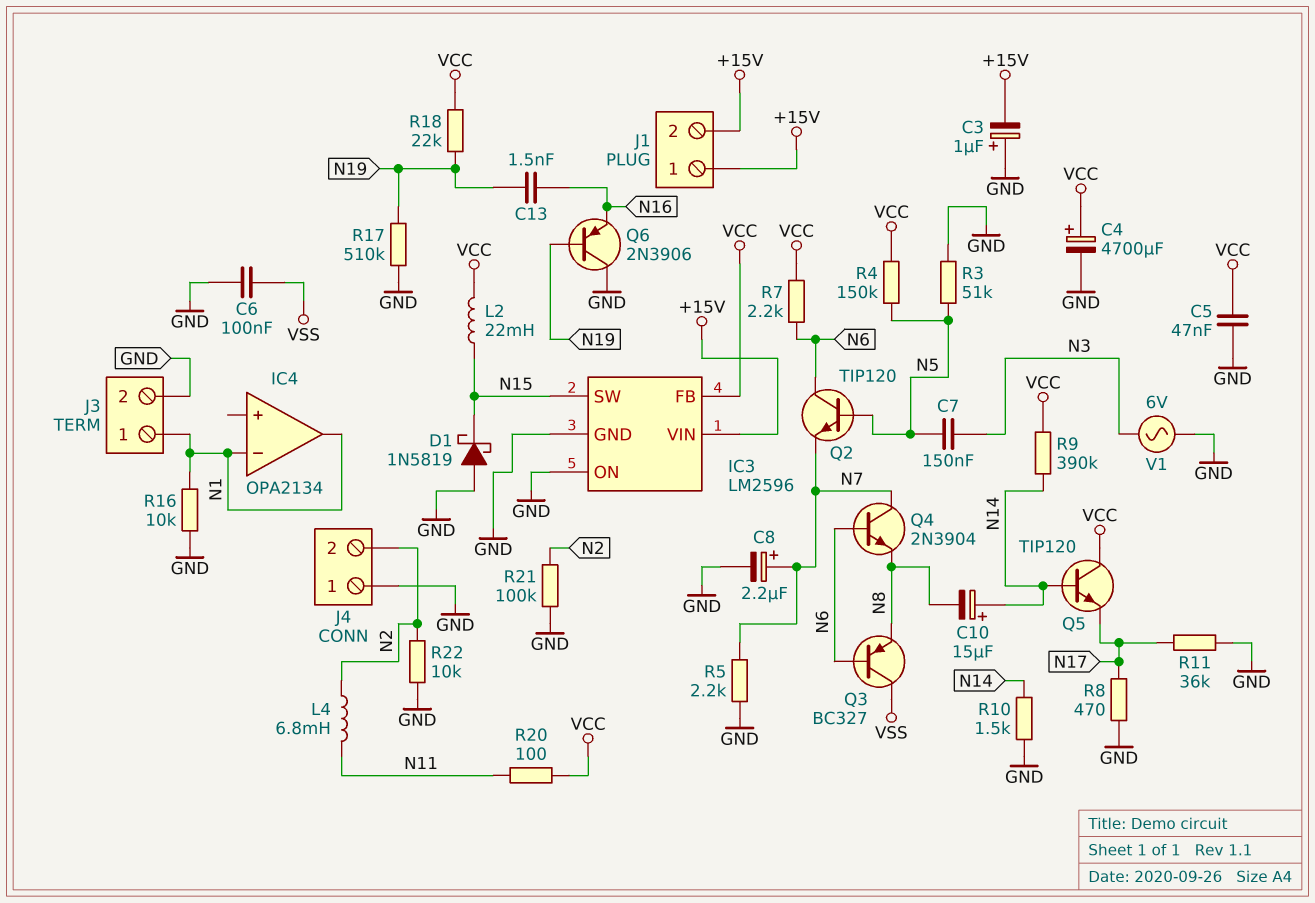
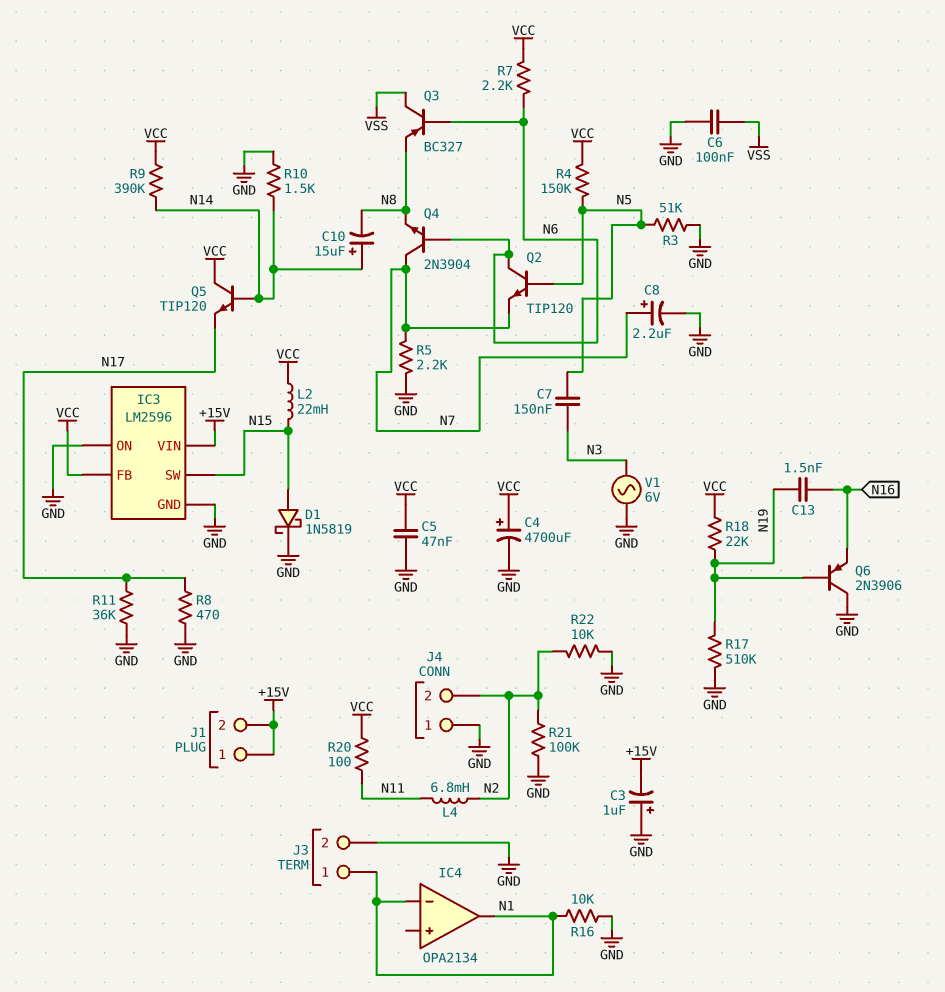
D1: schottky 1N5819 (A GND, K N15) -> schottky 1N5819 (A N15, K GND)

